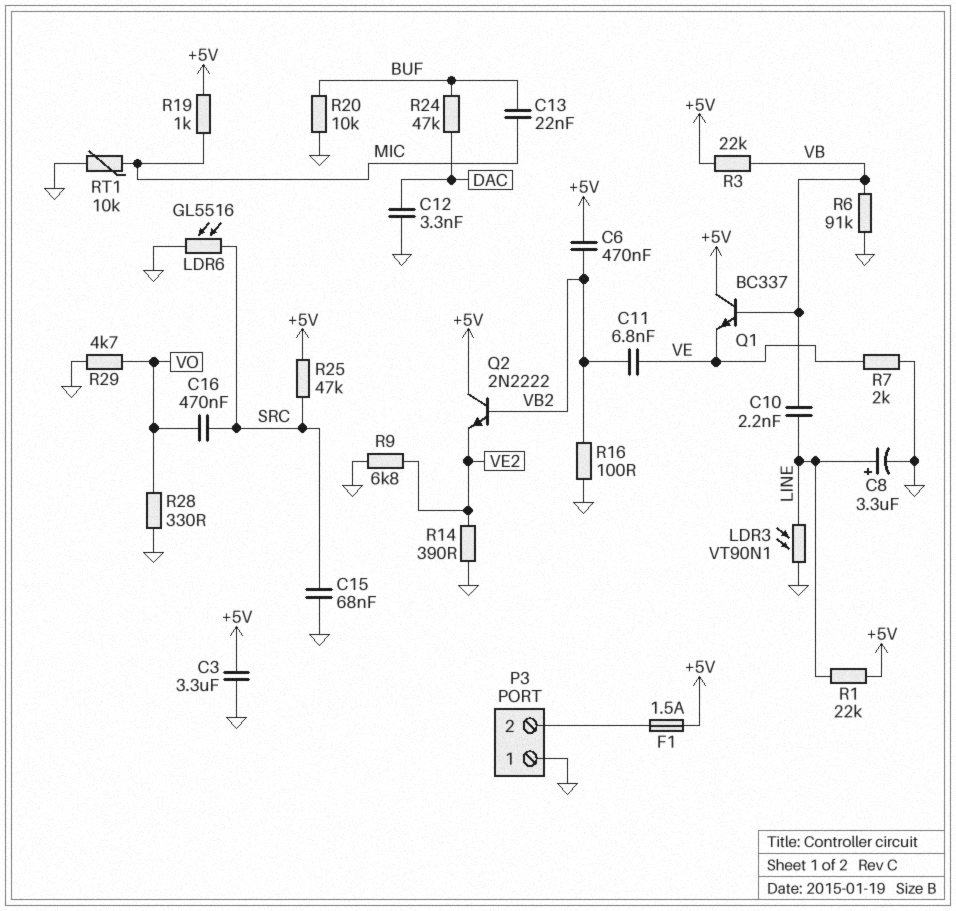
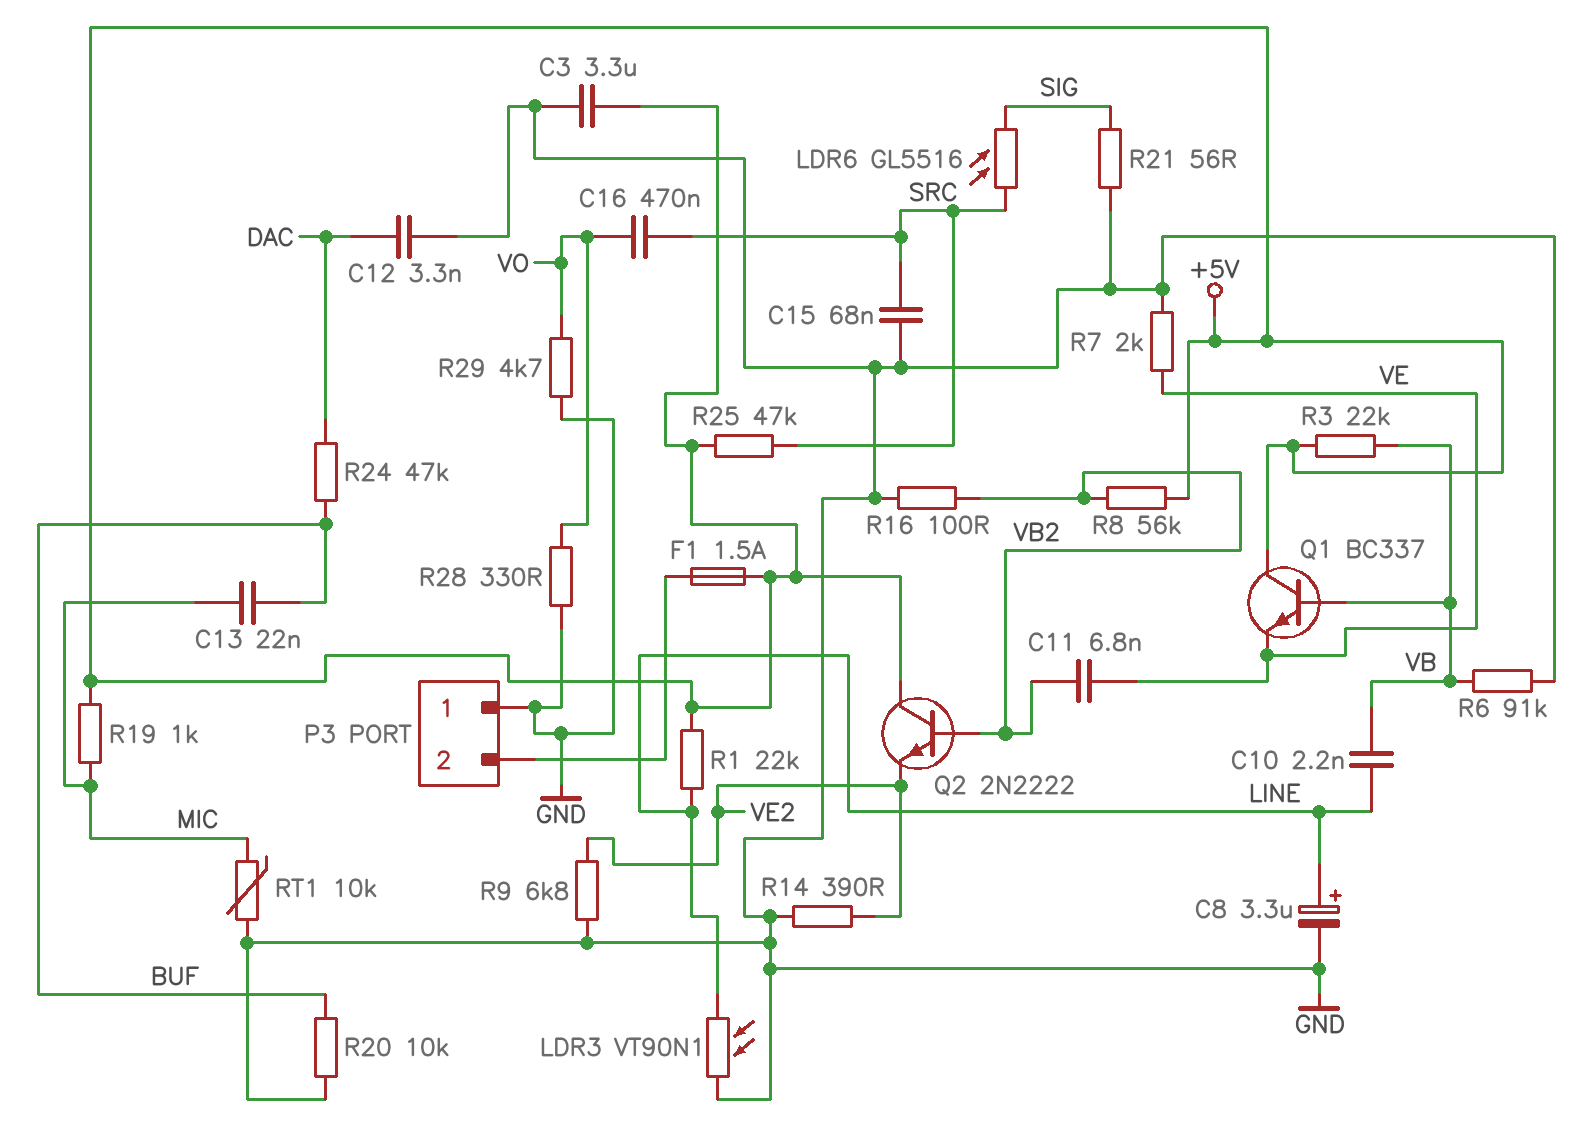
C6: 470nF (+5V, VB2) -> none
LDR6: GL5516 (GND, SRC) -> GL5516 (SIG, SRC)
R8: none -> 56k (+5V, VB2)
R21: none -> 56 (GND, SIG)

